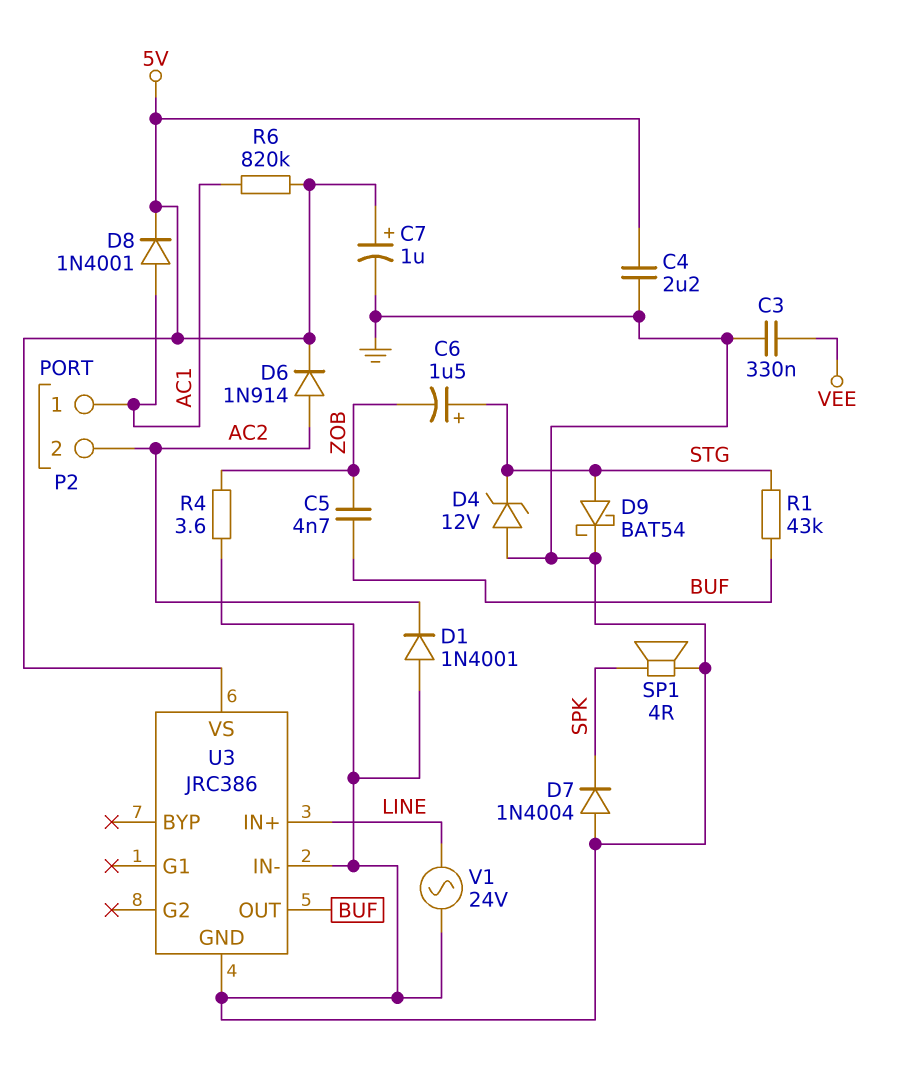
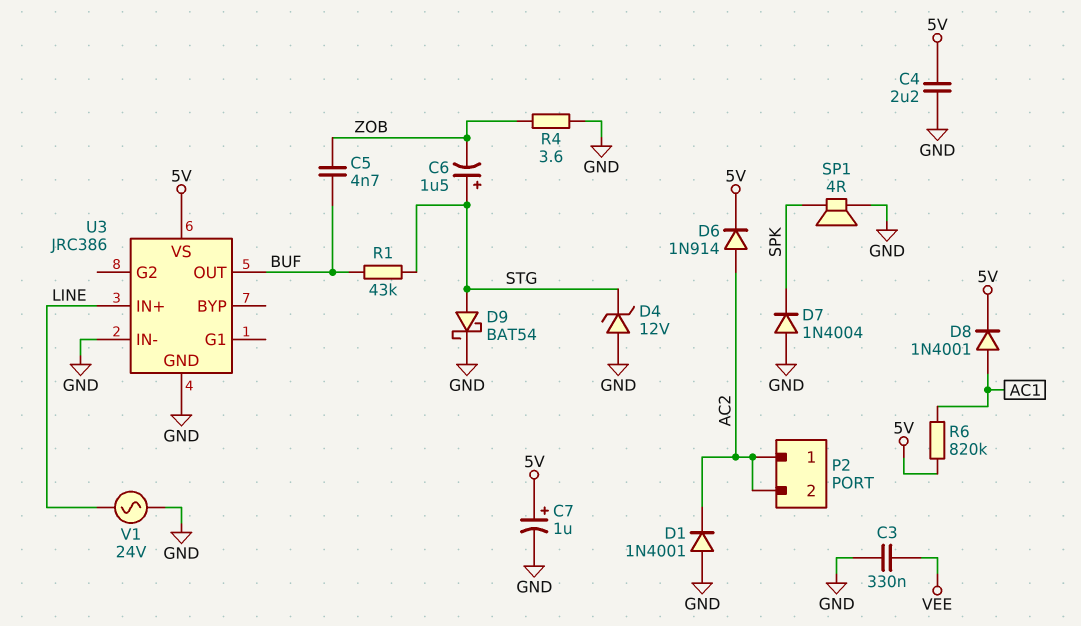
P2 pin 1: AC1 -> AC2

